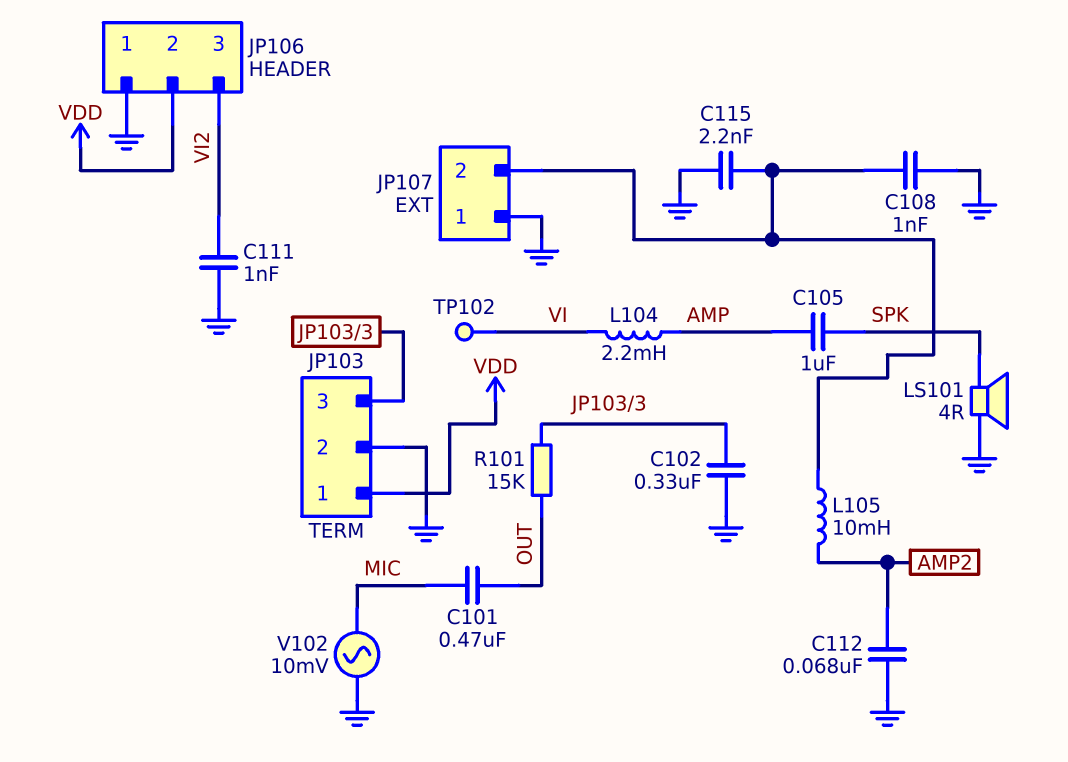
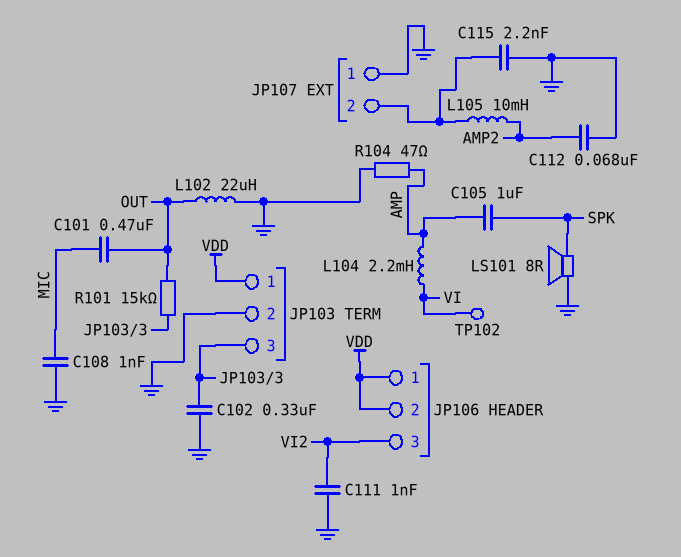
C108: 1nF (GND, JP107/2) -> 1nF (GND, MIC)
JP106 pin 1: GND -> VDD
L102: none -> 22uH (GND, OUT)
LS101: speaker 4R (GND, SPK) -> speaker 8R (GND, SPK)
R104: none -> 47 (AMP, GND)
V102: AC 10mV (GND, MIC) -> none

